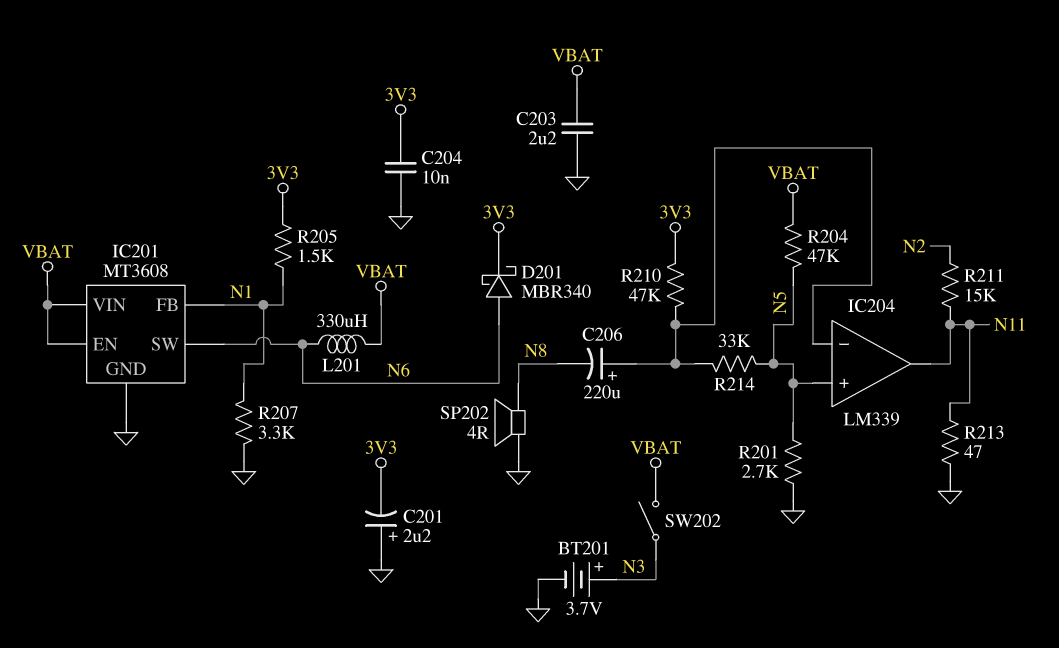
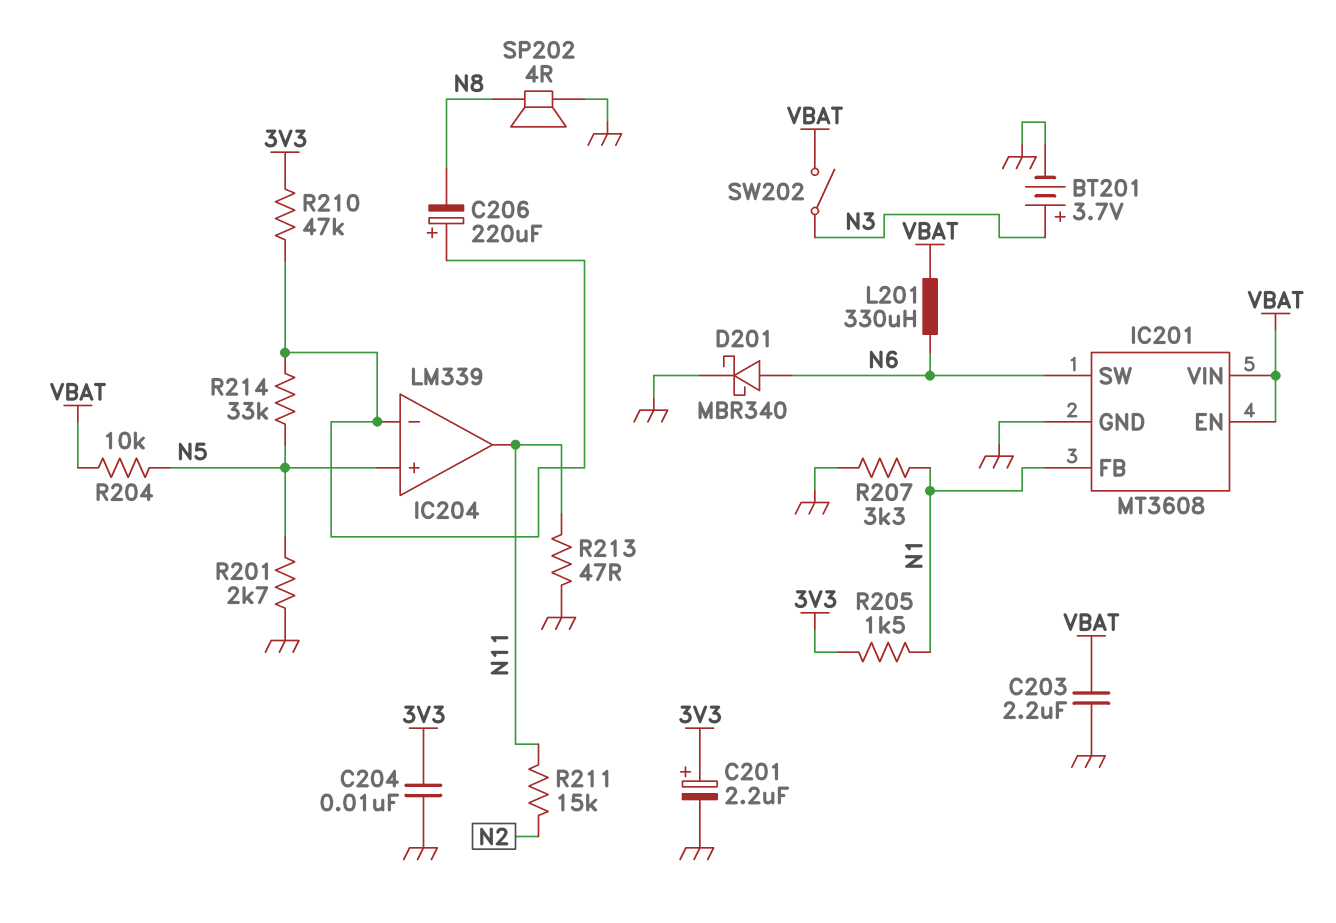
C201: 2.2uF (plus GND, minus 3V3) -> 2.2uF (plus 3V3, minus GND)
D201: schottky MBR340 (A N6, K 3V3) -> schottky MBR340 (A N6, K GND)
R204: 47k (N5, VBAT) -> 10k (N5, VBAT)

